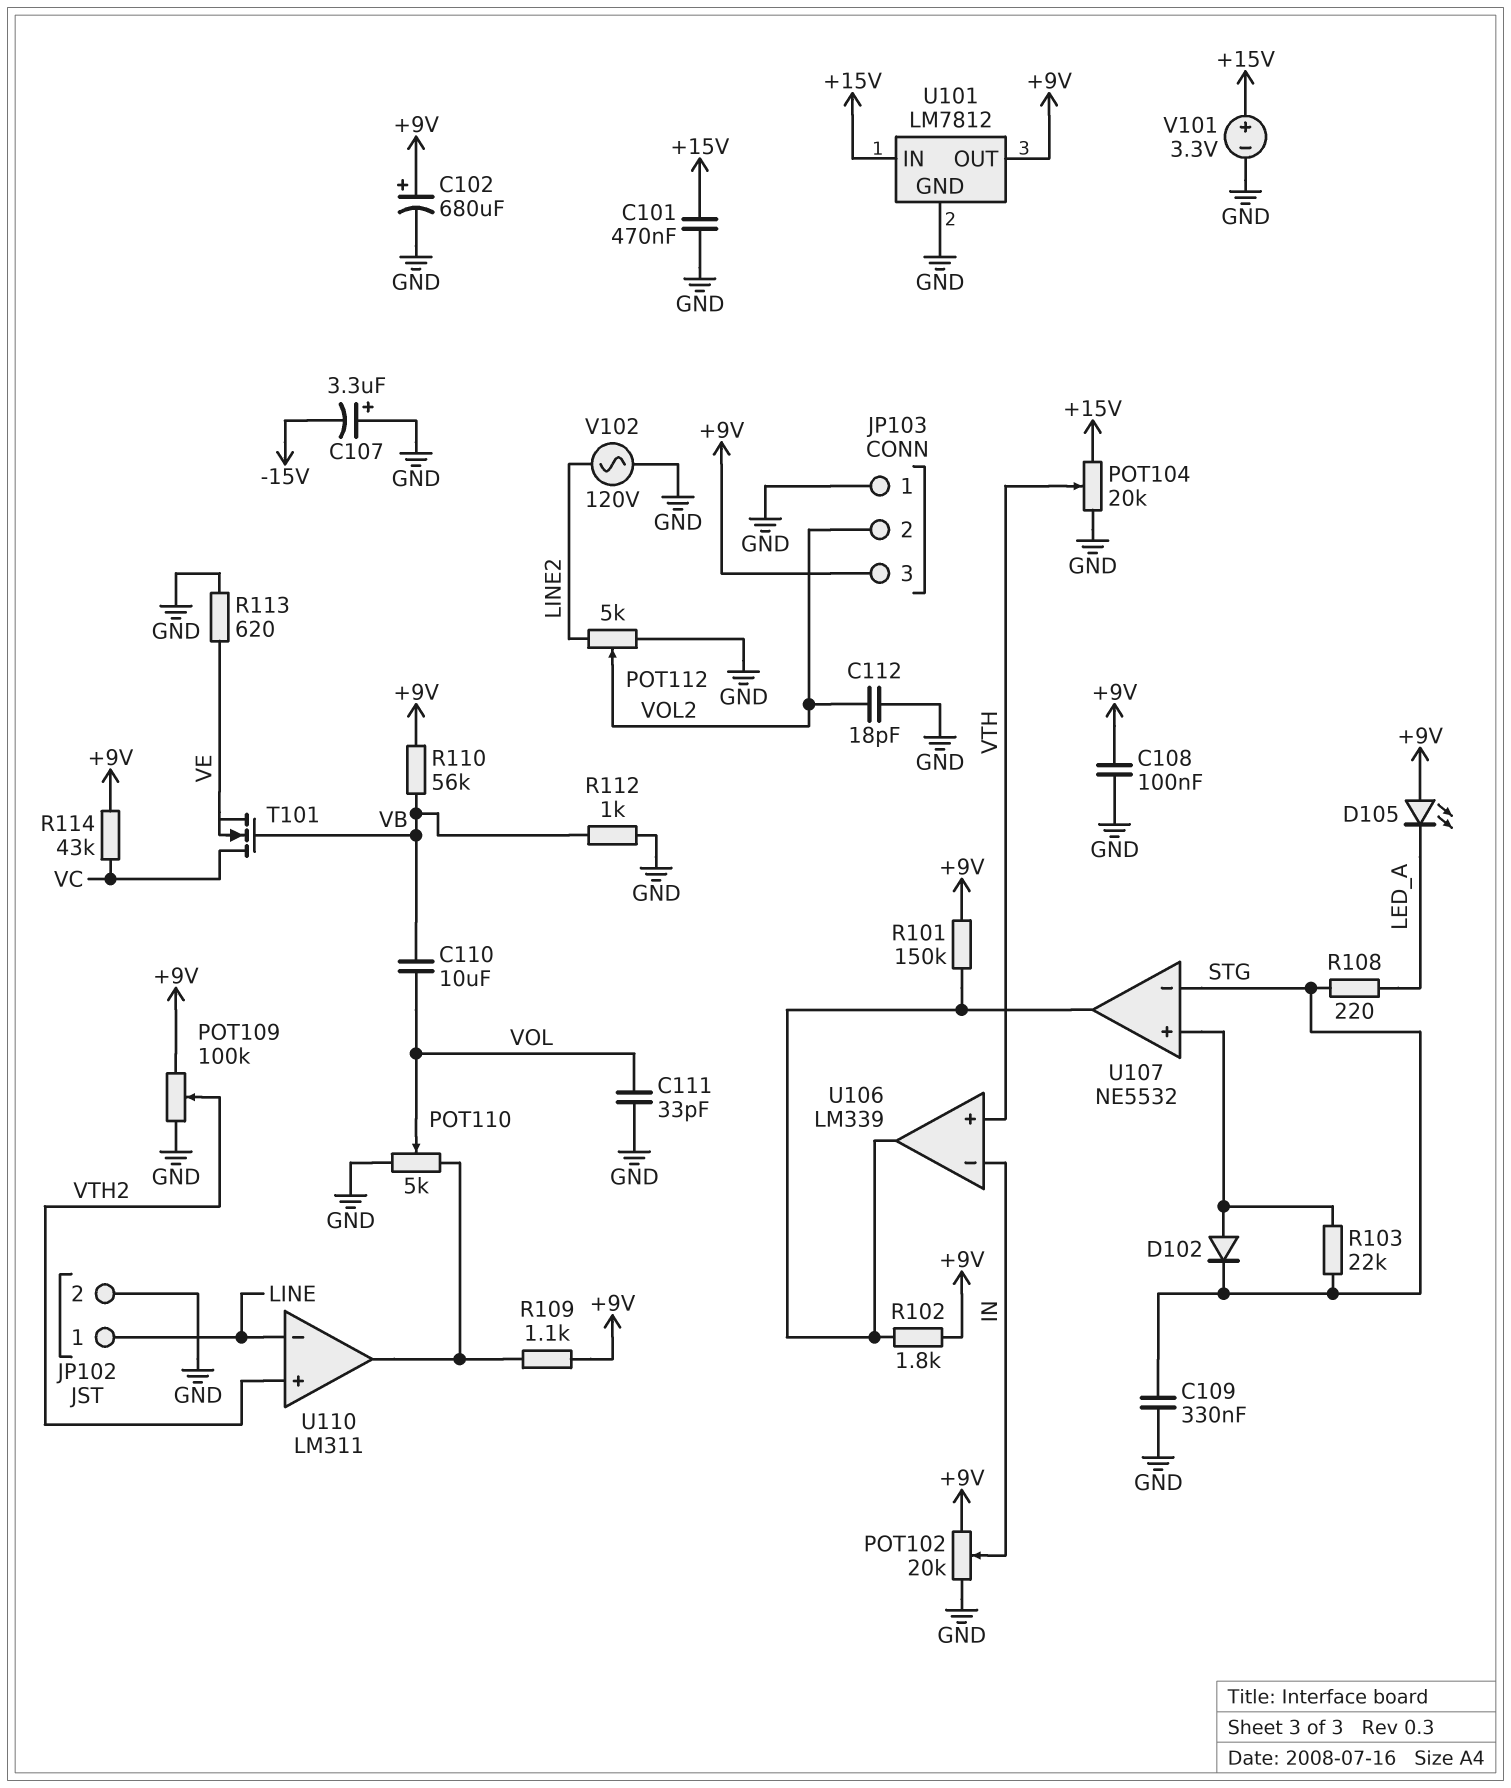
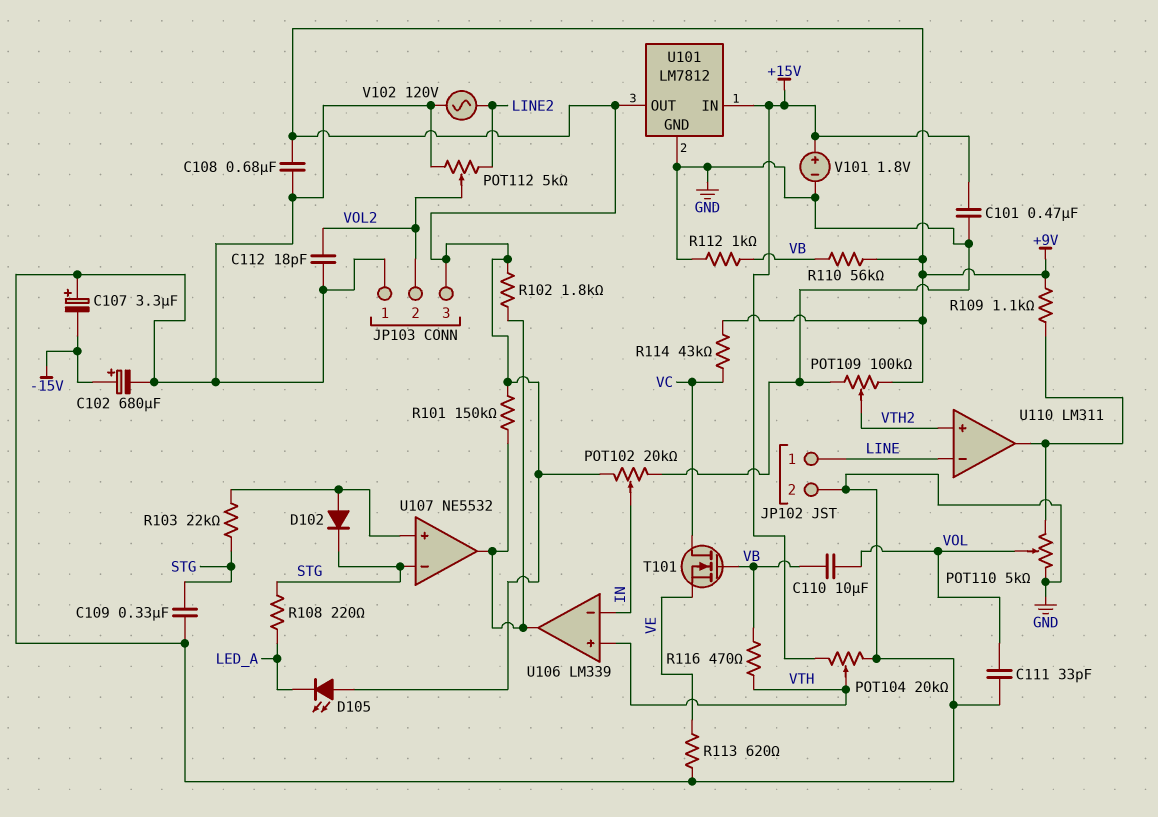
C102: 680uF (plus +9V, minus GND) -> 680uF (plus -15V, minus GND)
C108: 100nF (+9V, GND) -> 680nF (+9V, GND)
R116: none -> 470 (VB, VTH)
V101: 3.3V (plus +15V, minus GND) -> 1.8V (plus +15V, minus GND)

